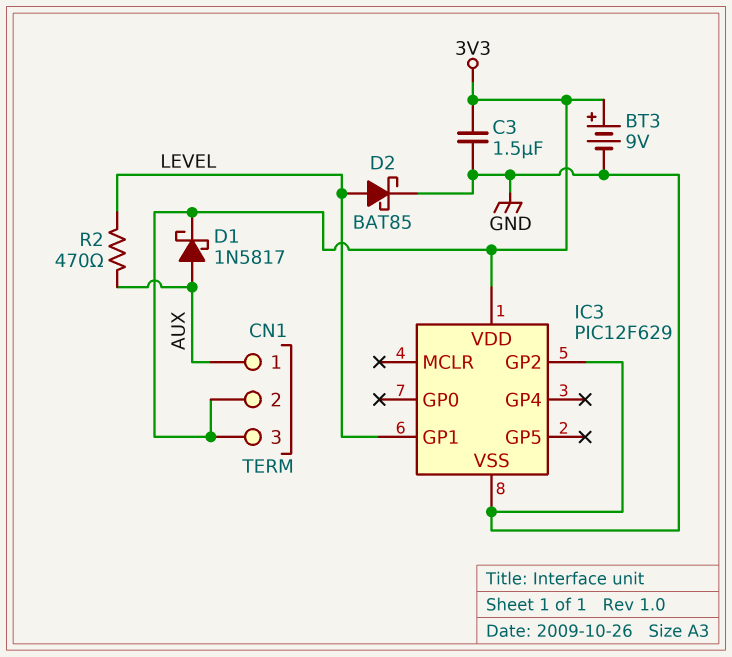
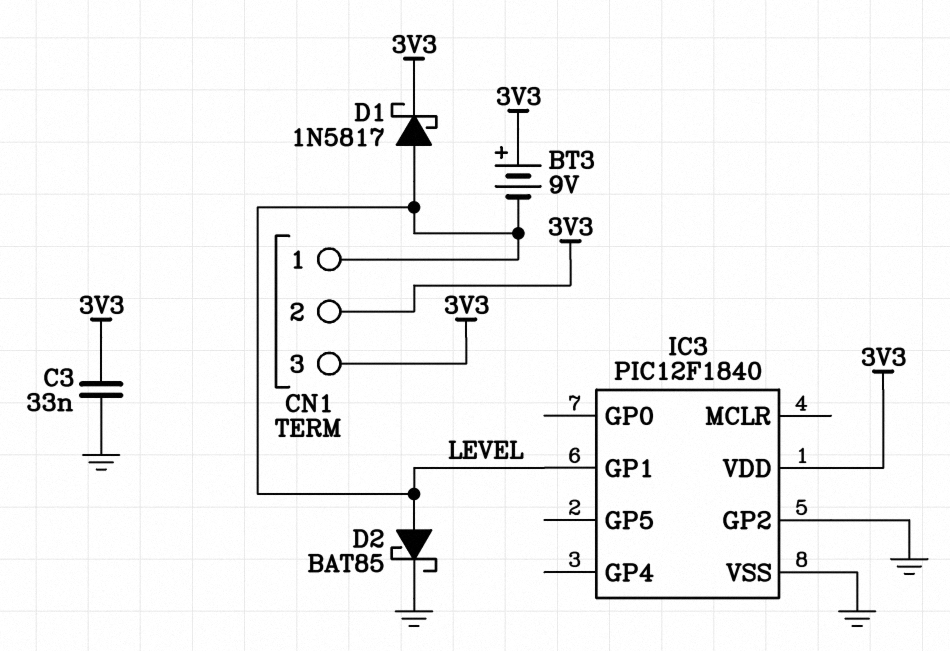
BT3: 9V (plus 3V3, minus GND) -> 9V (plus 3V3, minus LEVEL)
C3: 1.5uF (3V3, GND) -> 33nF (3V3, GND)
CN1 pin 1: AUX -> LEVEL
D1: schottky 1N5817 (A AUX, K 3V3) -> schottky 1N5817 (A LEVEL, K 3V3)
IC3: PIC12F629 -> PIC12F1840
R2: 470 (AUX, LEVEL) -> none

